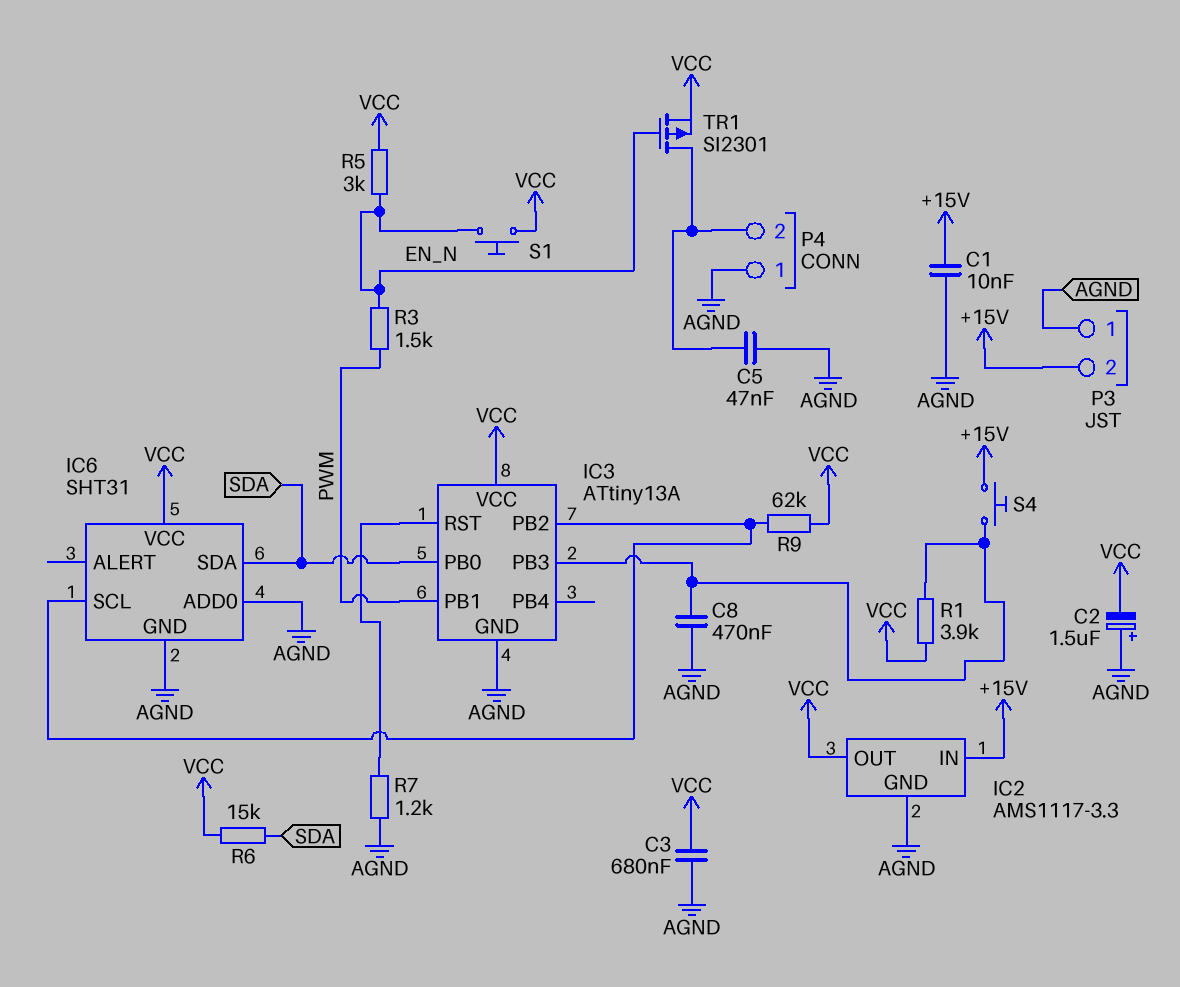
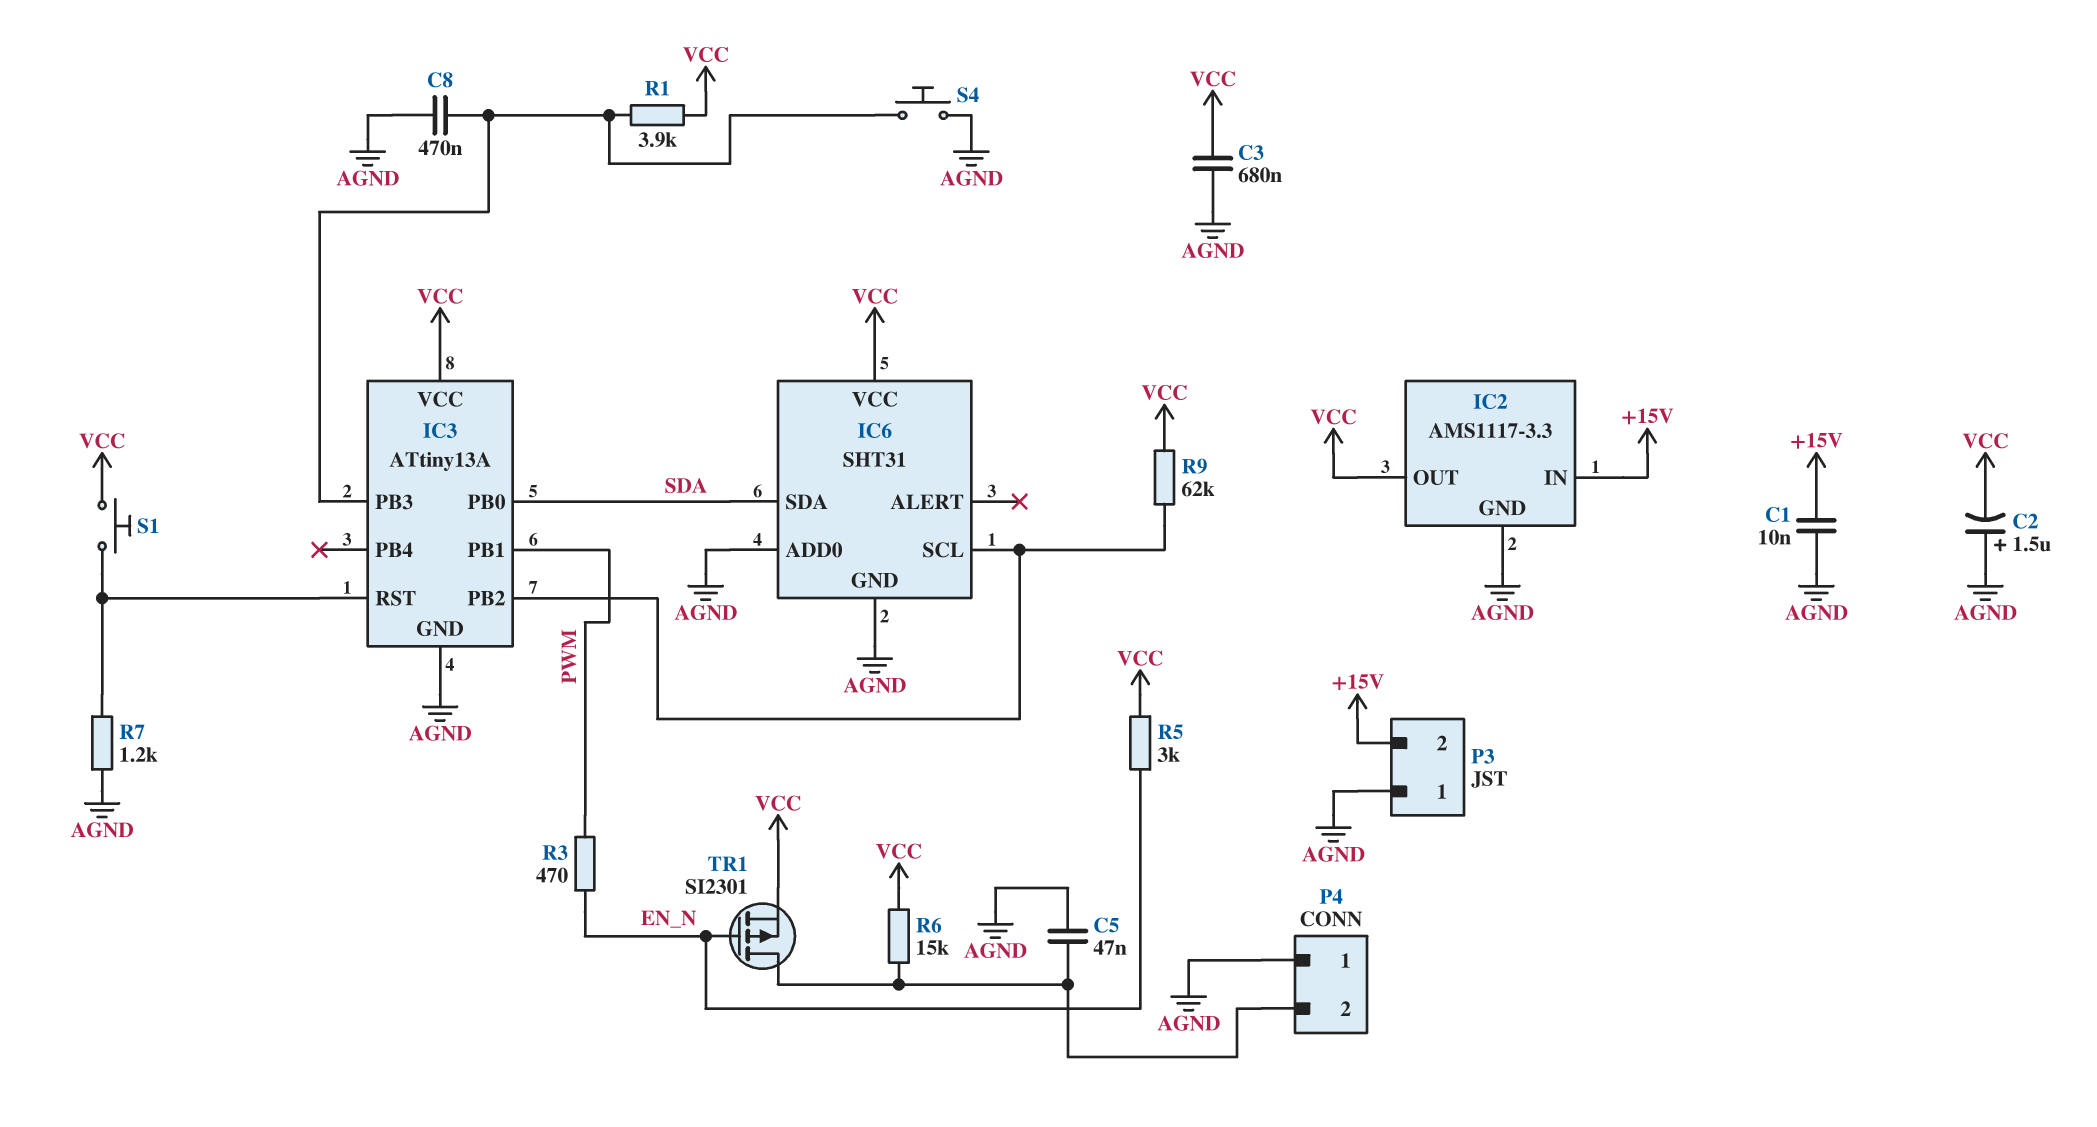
R3: 1.5k (EN_N, PWM) -> 470 (EN_N, PWM)
R6: 15k (SDA, VCC) -> 15k (P4/2, VCC)
S1: button (EN_N, VCC) -> button (IC3/RST, VCC)
S4: button (+15V, IC3/PB3) -> button (AGND, IC3/PB3)

